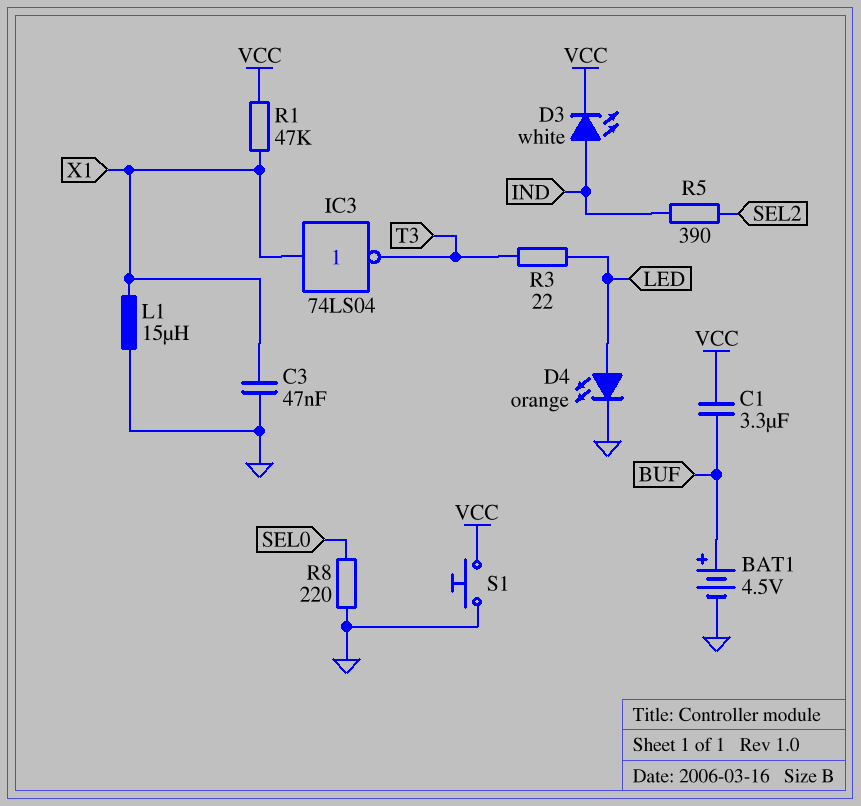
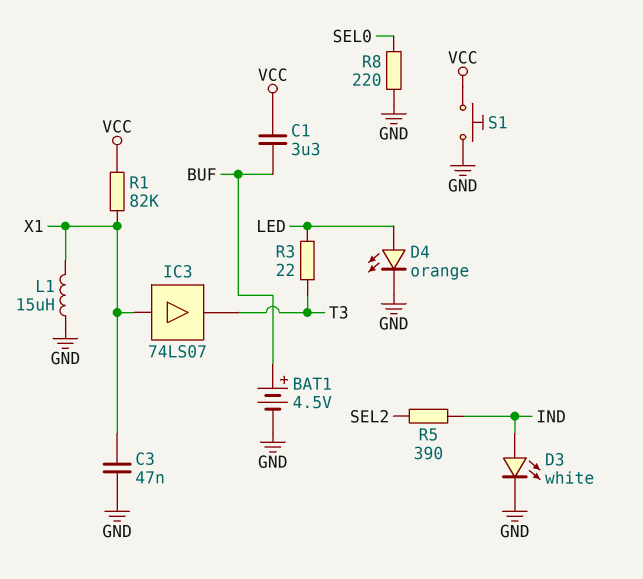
D3: LED white (A IND, K VCC) -> LED white (A IND, K GND)
IC3: NOT 74LS04 (in X1, out T3) -> buffer 74LS07 (in X1, out T3)
R1: 47k (VCC, X1) -> 82k (VCC, X1)

